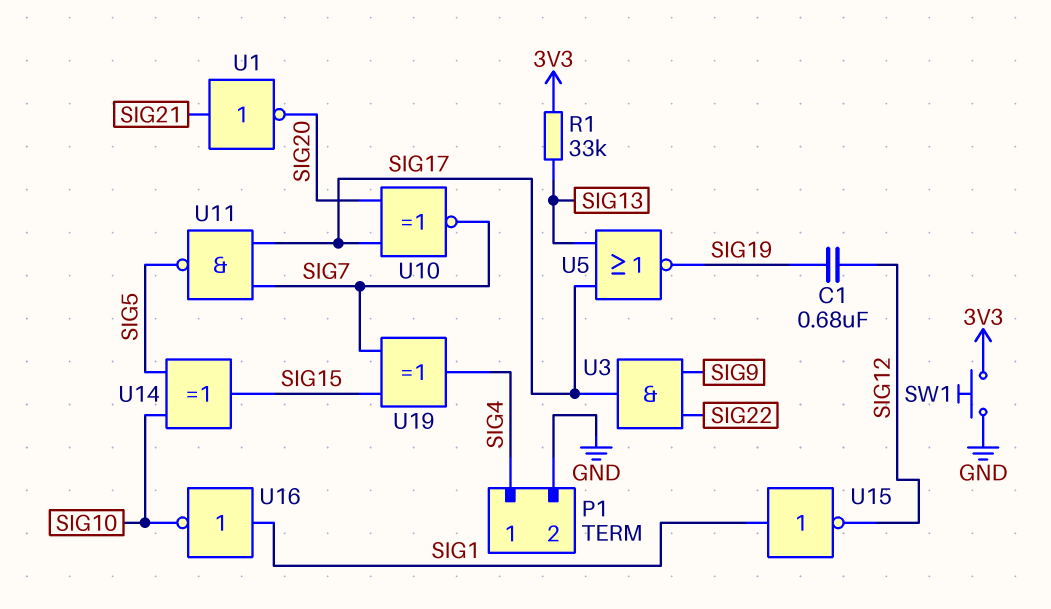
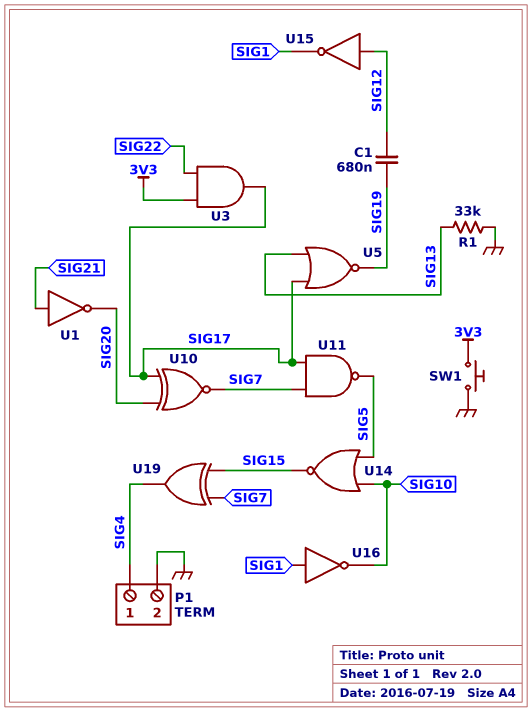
R1: 33k (3V3, SIG13) -> 33k (GND, SIG13)
U3: AND (in SIG9, in SIG22, out SIG17) -> AND (in 3V3, in SIG22, out SIG17)
U14: XOR (in SIG5, in SIG10, out SIG15) -> NOR (in SIG5, in SIG10, out SIG15)
U15: NOT (in SIG1, out SIG12) -> NOT (in SIG12, out SIG1)

